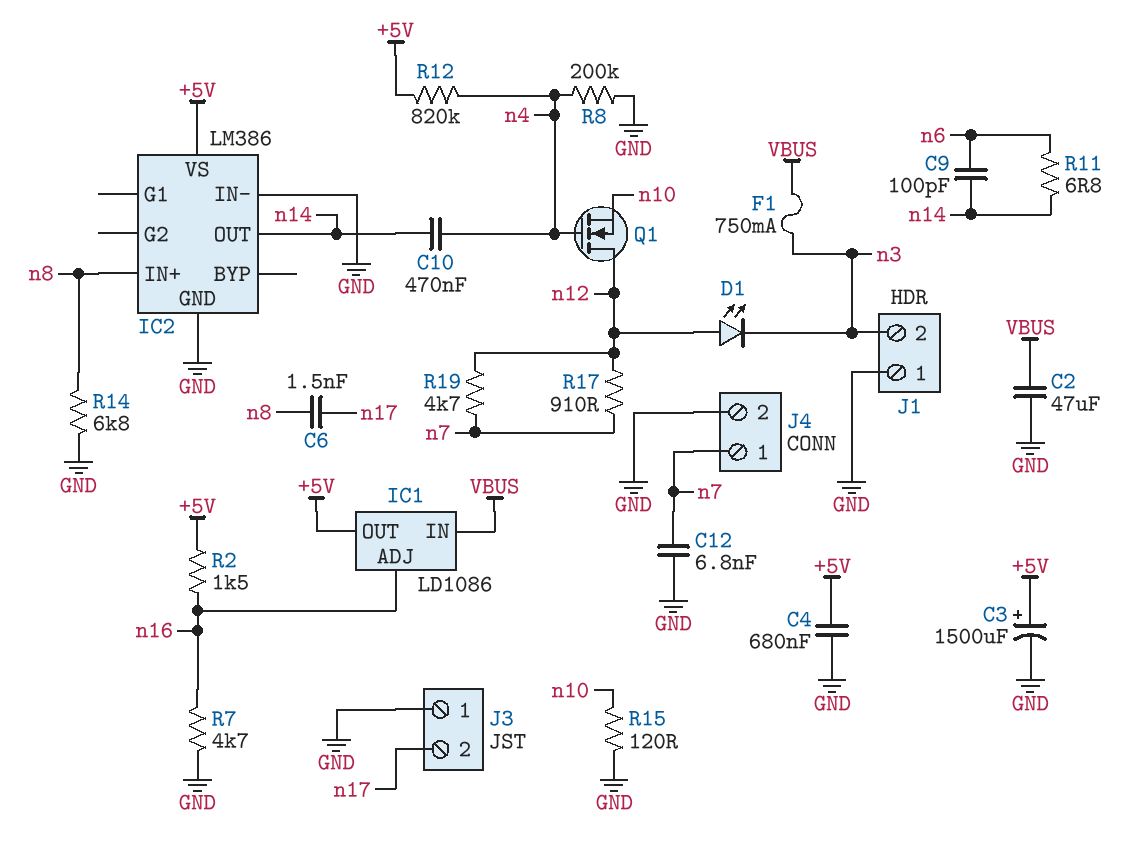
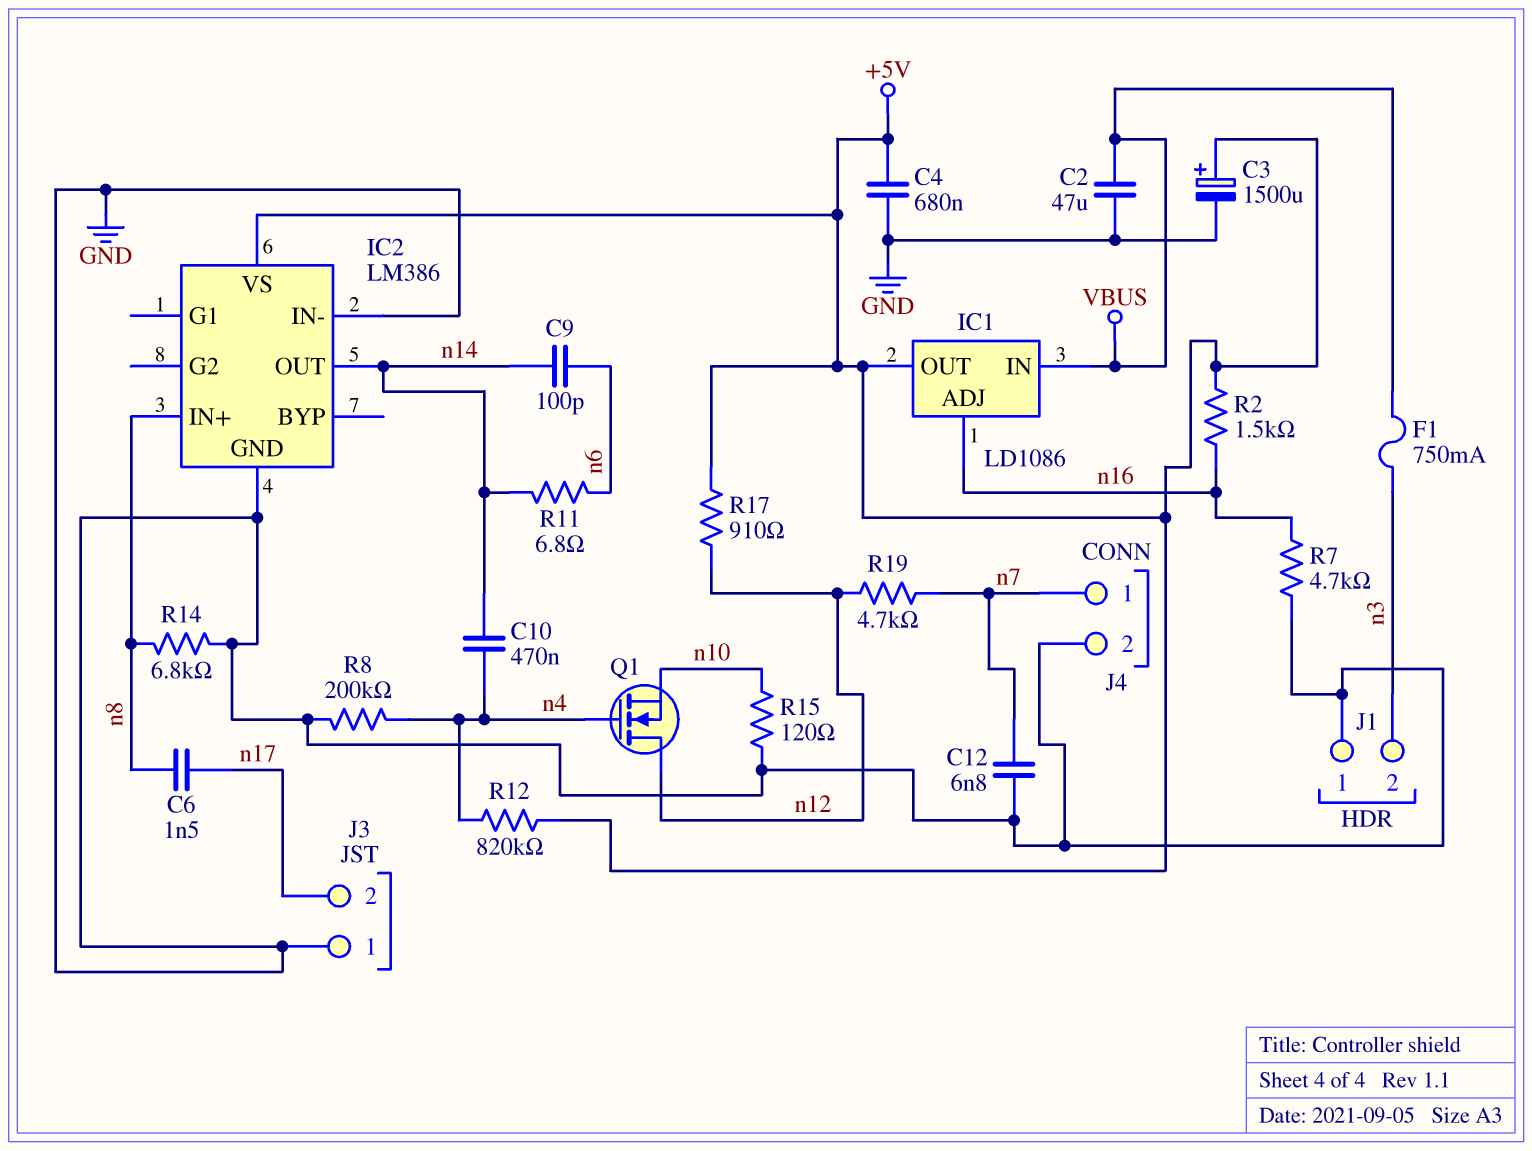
D1: LED (A n12, K n3) -> none
R17: 910 (n7, n12) -> 910 (+5V, n12)

